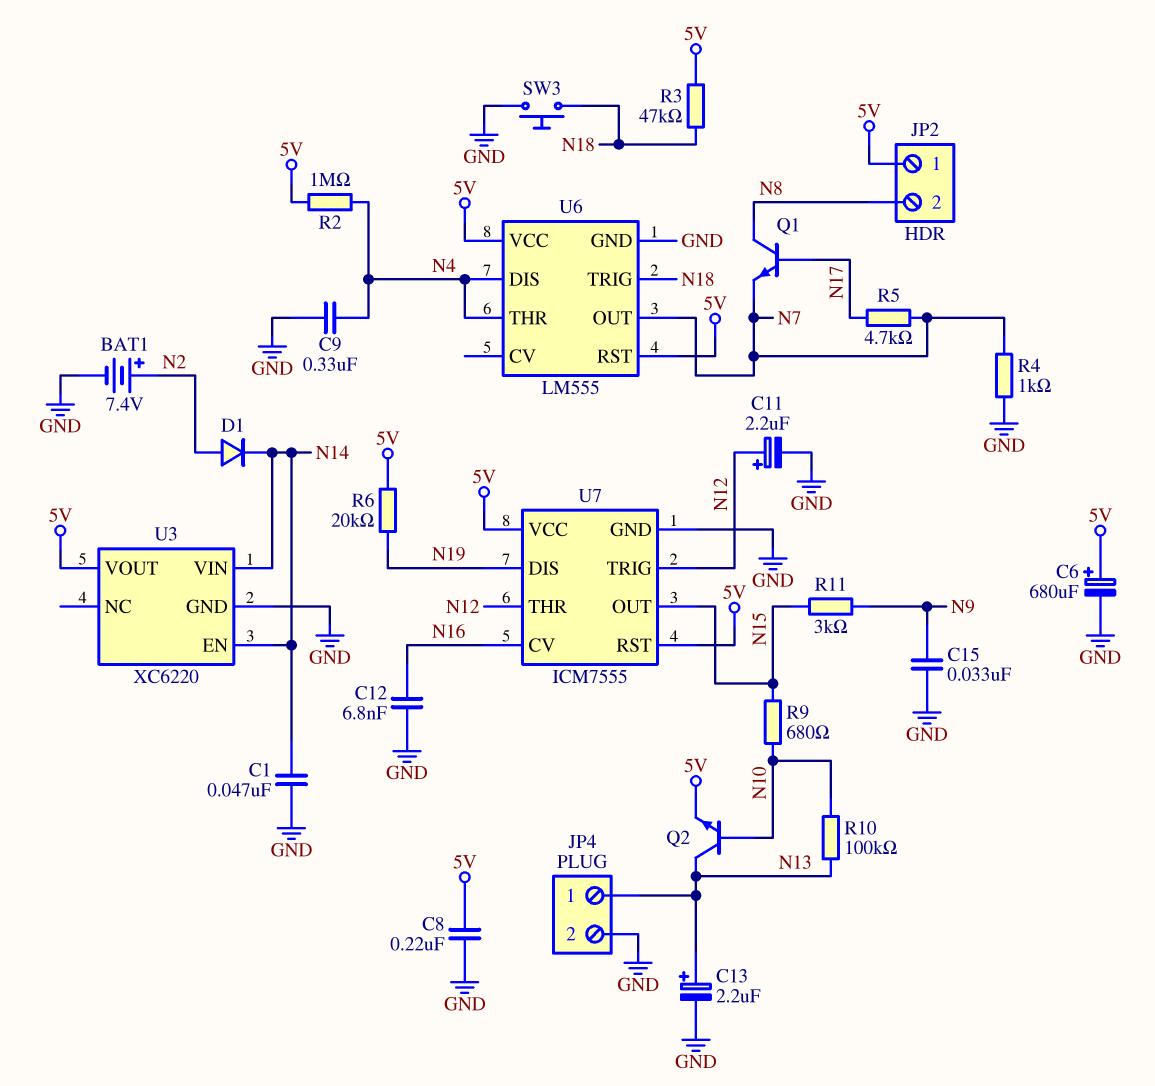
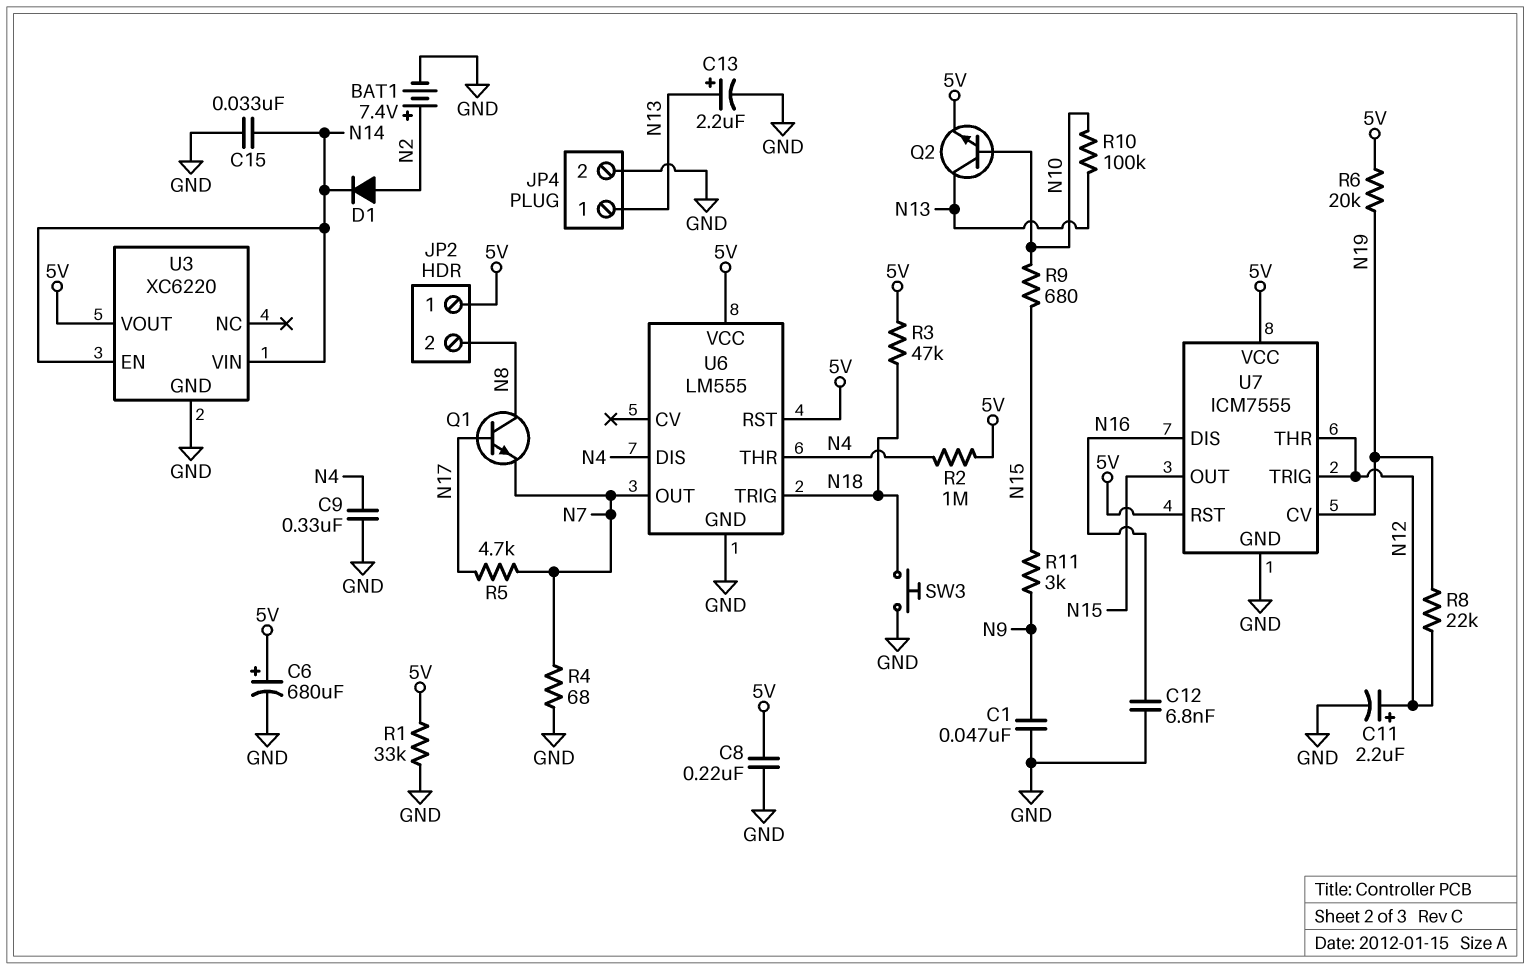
C1: 47nF (GND, N14) -> 47nF (GND, N9)
C15: 33nF (GND, N9) -> 33nF (GND, N14)
R1: none -> 33k (5V, GND)
R4: 1k (GND, N7) -> 68 (GND, N7)
R8: none -> 22k (N12, N19)
U7 pin CV: N16 -> N19
U7 pin DIS: N19 -> N16

